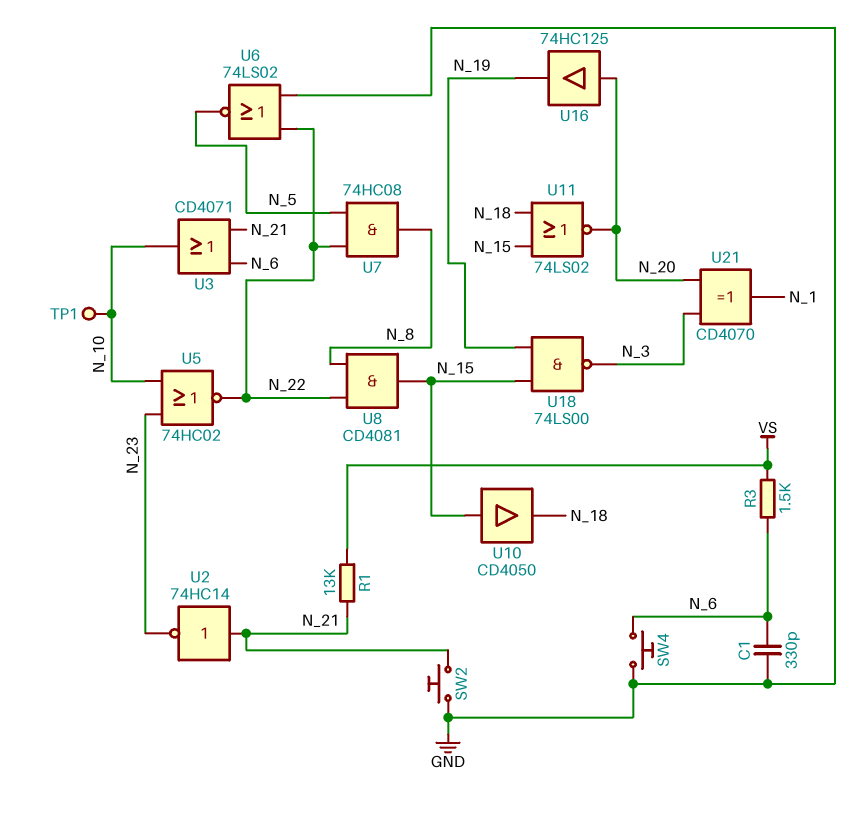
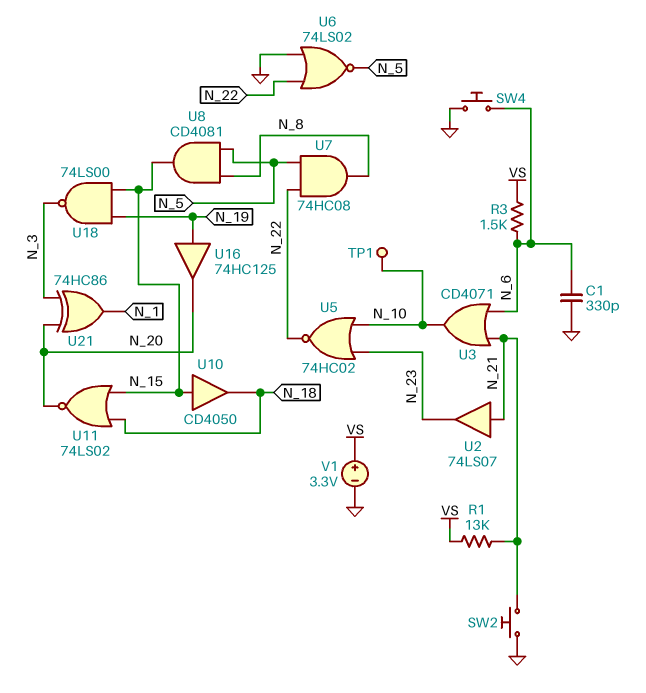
U2: NOT 74HC14 (in N_21, out N_23) -> buffer 74LS07 (in N_21, out N_23)
U8: AND CD4081 (in N_8, in N_22, out N_15) -> AND CD4081 (in N_5, in N_8, out N_15)
U16: buffer 74HC125 (in N_20, out N_19) -> buffer 74HC125 (in N_19, out N_20)
U21: XOR CD4070 (in N_3, in N_20, out N_1) -> XOR 74HC86 (in N_3, in N_20, out N_1)
V1: none -> 3.3V (plus VS, minus GND)

